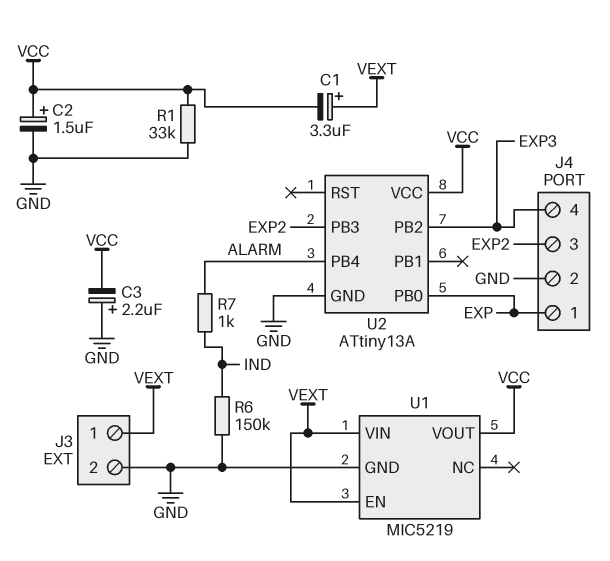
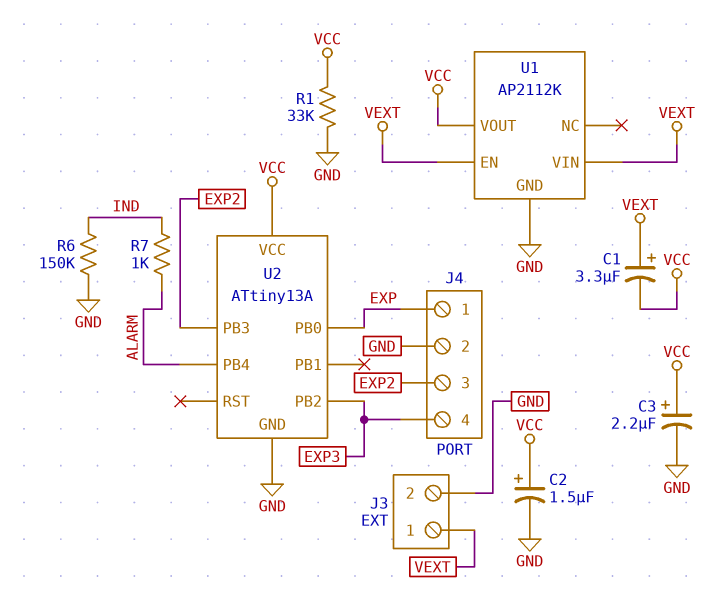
C3: 2.2uF (plus GND, minus VCC) -> 2.2uF (plus VCC, minus GND)
U1: MIC5219 -> AP2112K

